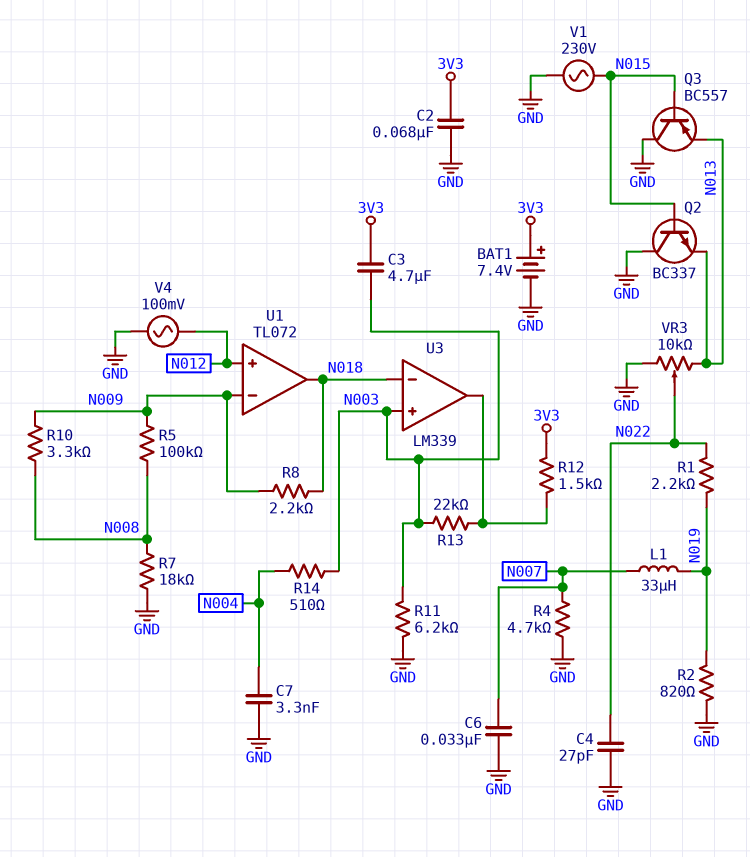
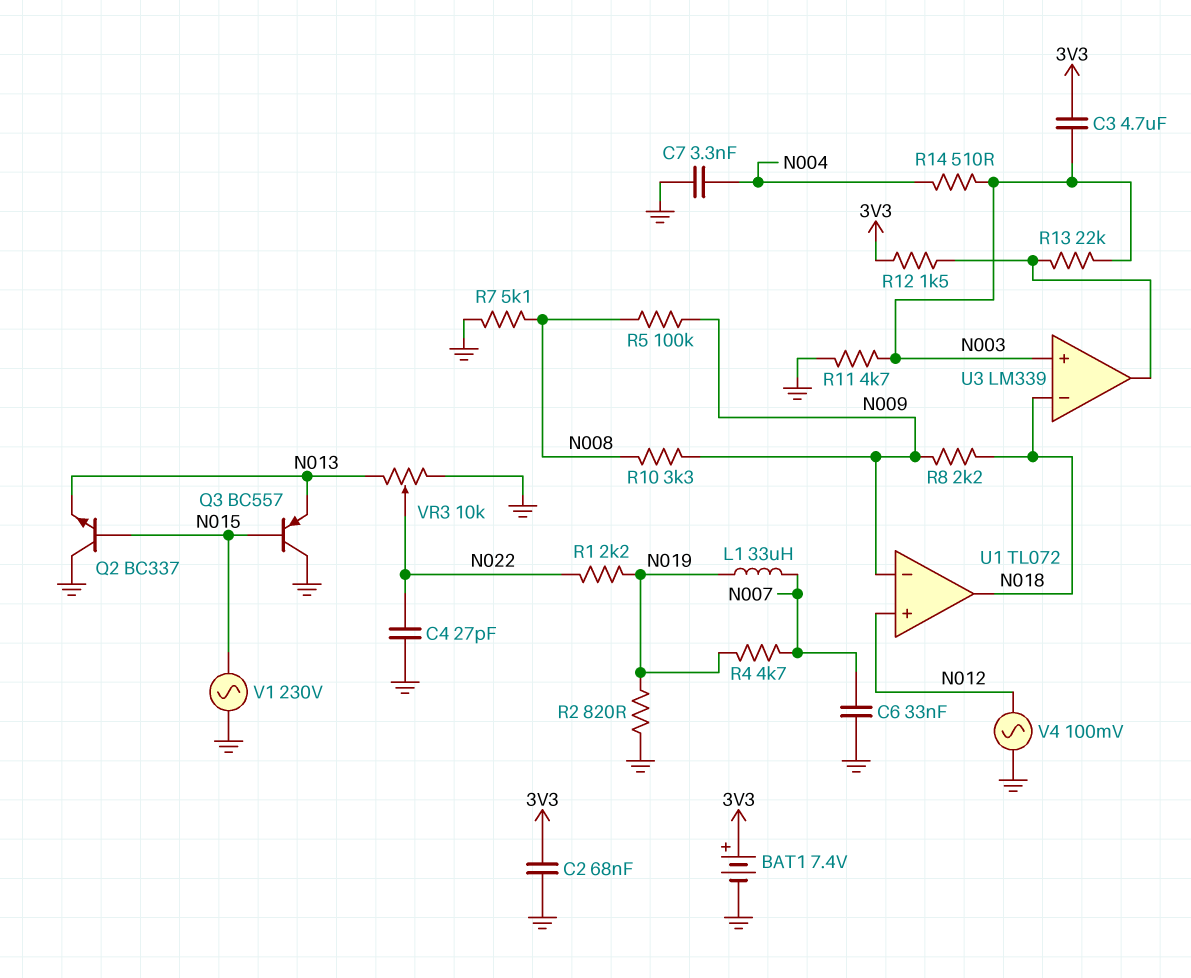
R4: 4.7k (GND, N007) -> 4.7k (N007, N019)
R7: 18k (GND, N008) -> 5.1k (GND, N008)
R11: 6.2k (GND, N003) -> 4.7k (GND, N003)

